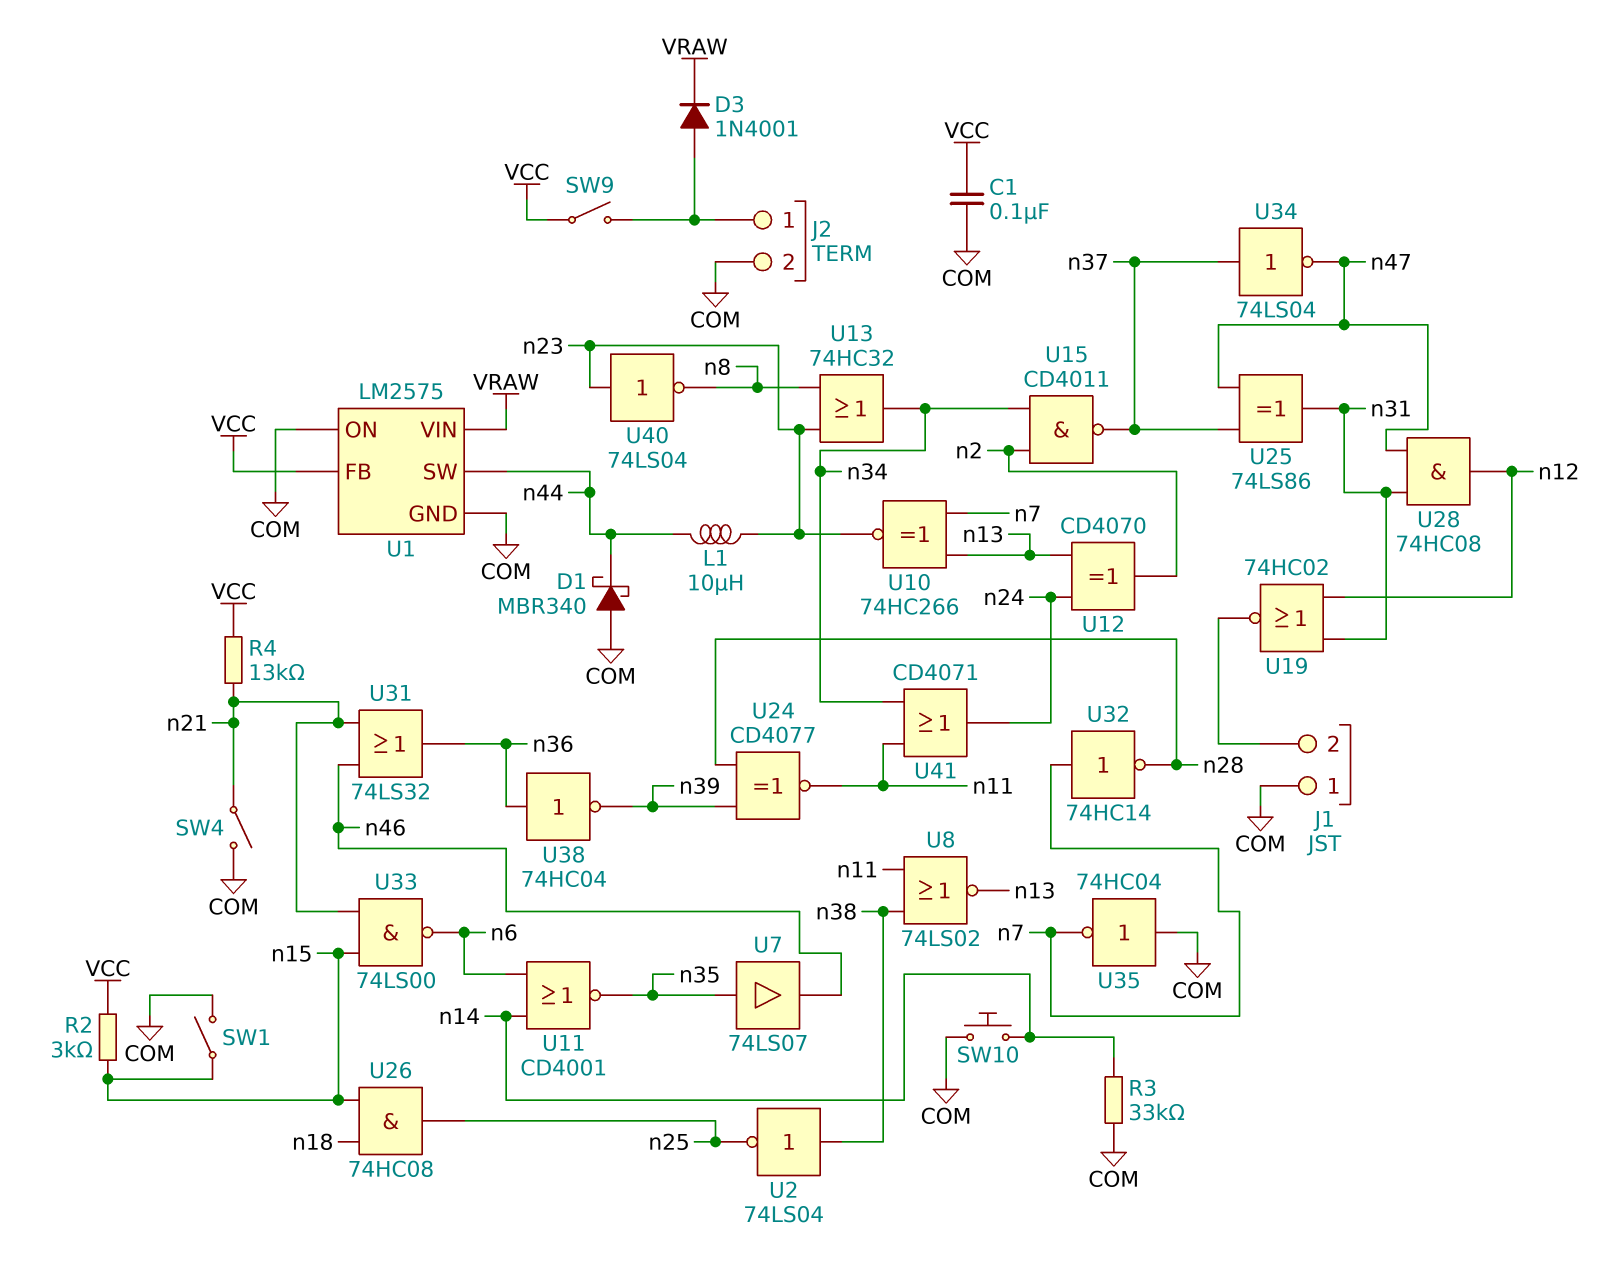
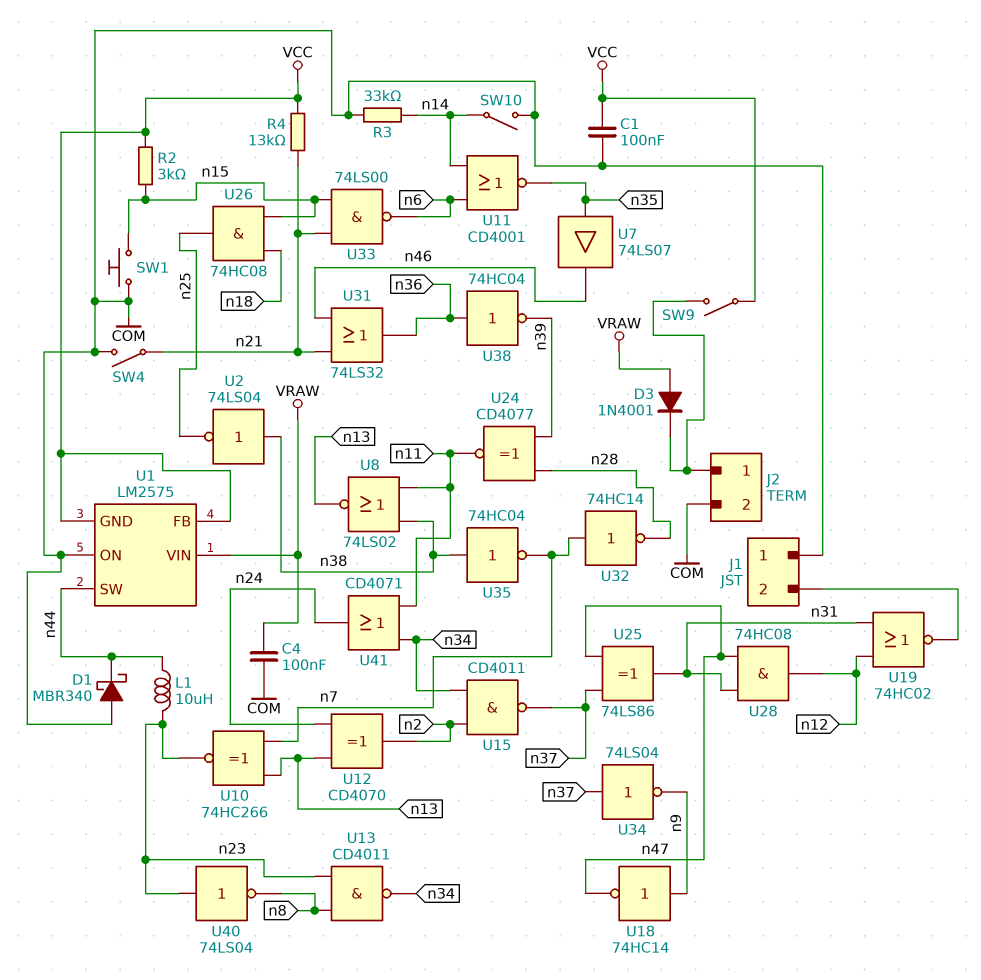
C4: none -> 100nF (COM, VRAW)
D3: diode 1N4001 (A J2/1, K VRAW) -> diode 1N4001 (A VRAW, K J2/1)
SW1: switch (COM, n15) -> button (COM, n15)
SW10: button (COM, n14) -> switch (COM, n14)
U1 pin GND: COM -> VCC
U13: OR 74HC32 (in n8, in n23, out n34) -> NAND CD4011 (in n8, in n23, out n34)
U18: none -> NOT 74HC14 (in n9, out n47)
U34: NOT 74LS04 (in n37, out n47) -> NOT 74LS04 (in n37, out n9)
U35: NOT 74HC04 (in COM, out n7) -> NOT 74HC04 (in n38, out n7)

